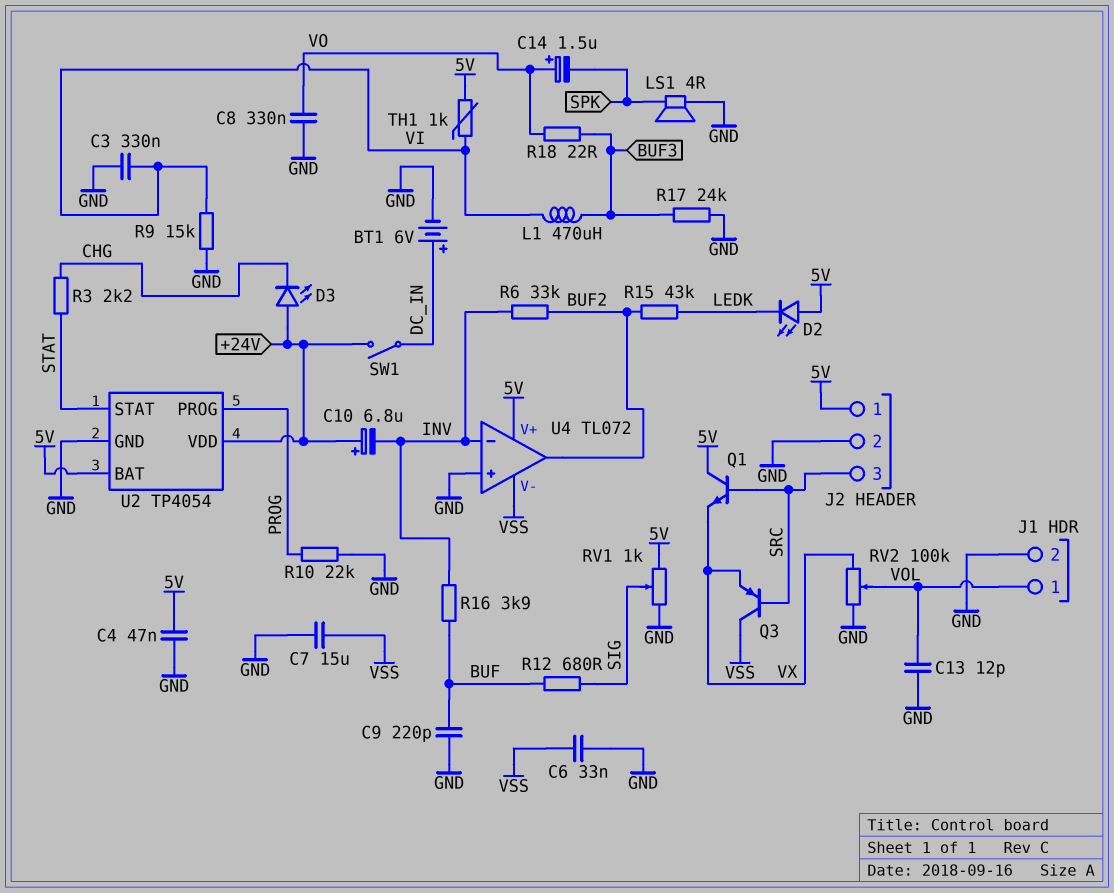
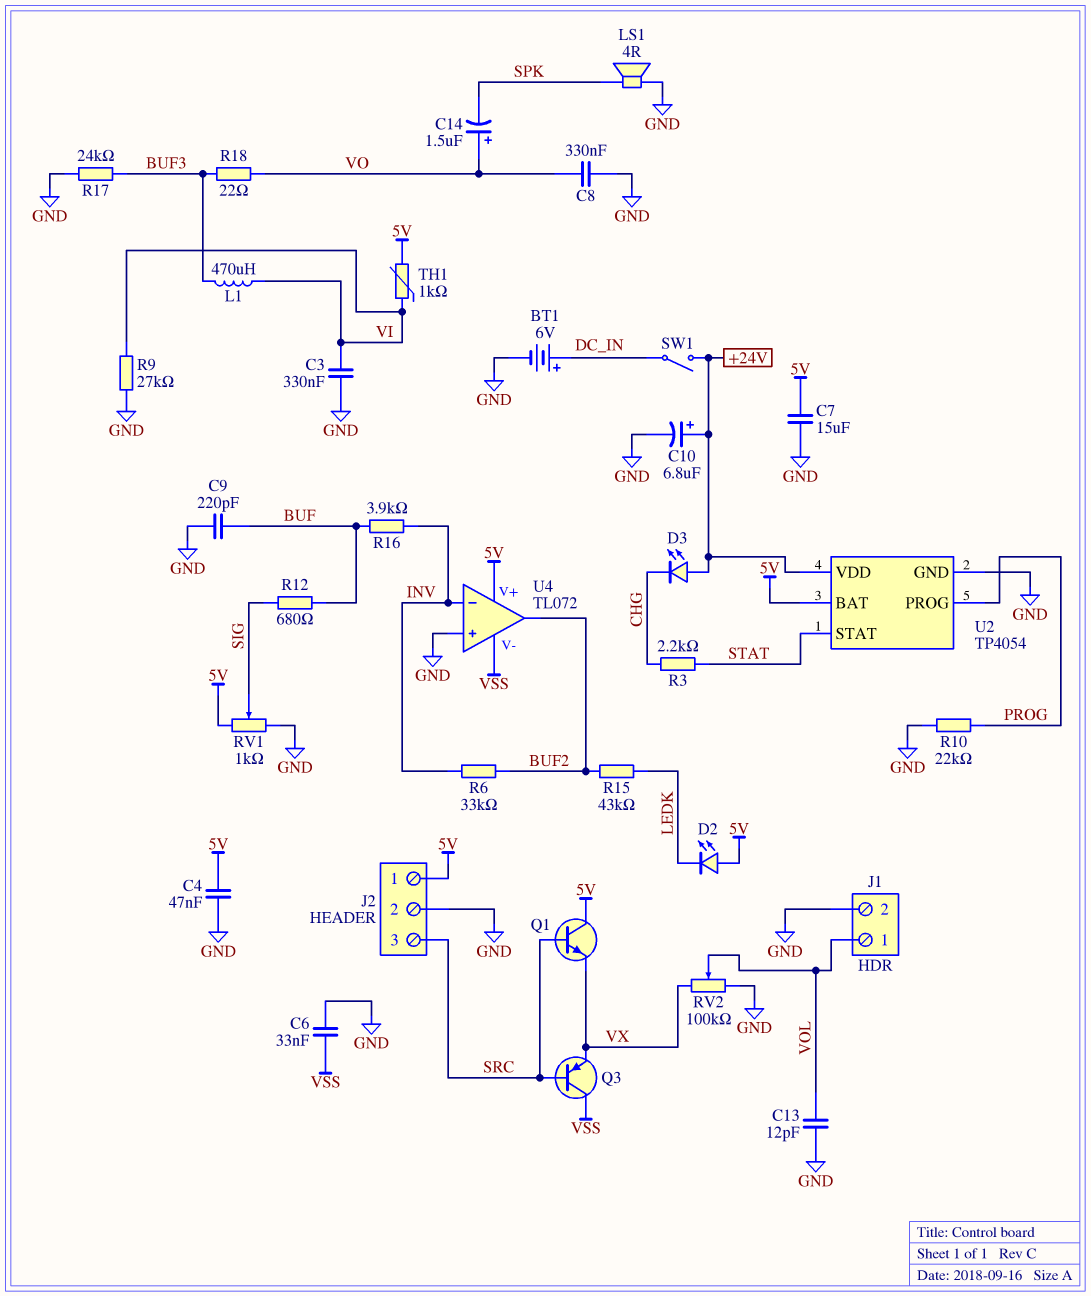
C7: 15uF (GND, VSS) -> 15uF (5V, GND)
C10: 6.8uF (plus +24V, minus INV) -> 6.8uF (plus +24V, minus GND)
R9: 15k (GND, VI) -> 27k (GND, VI)

